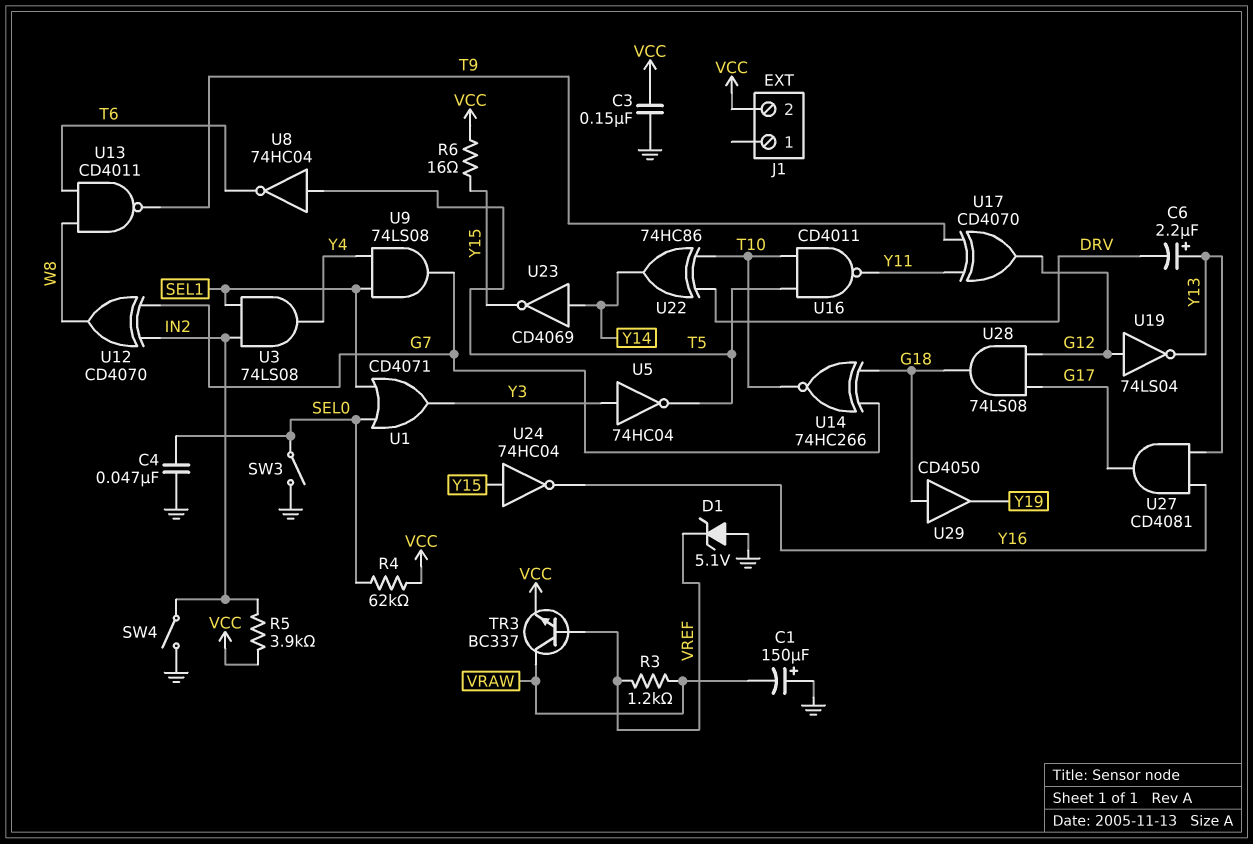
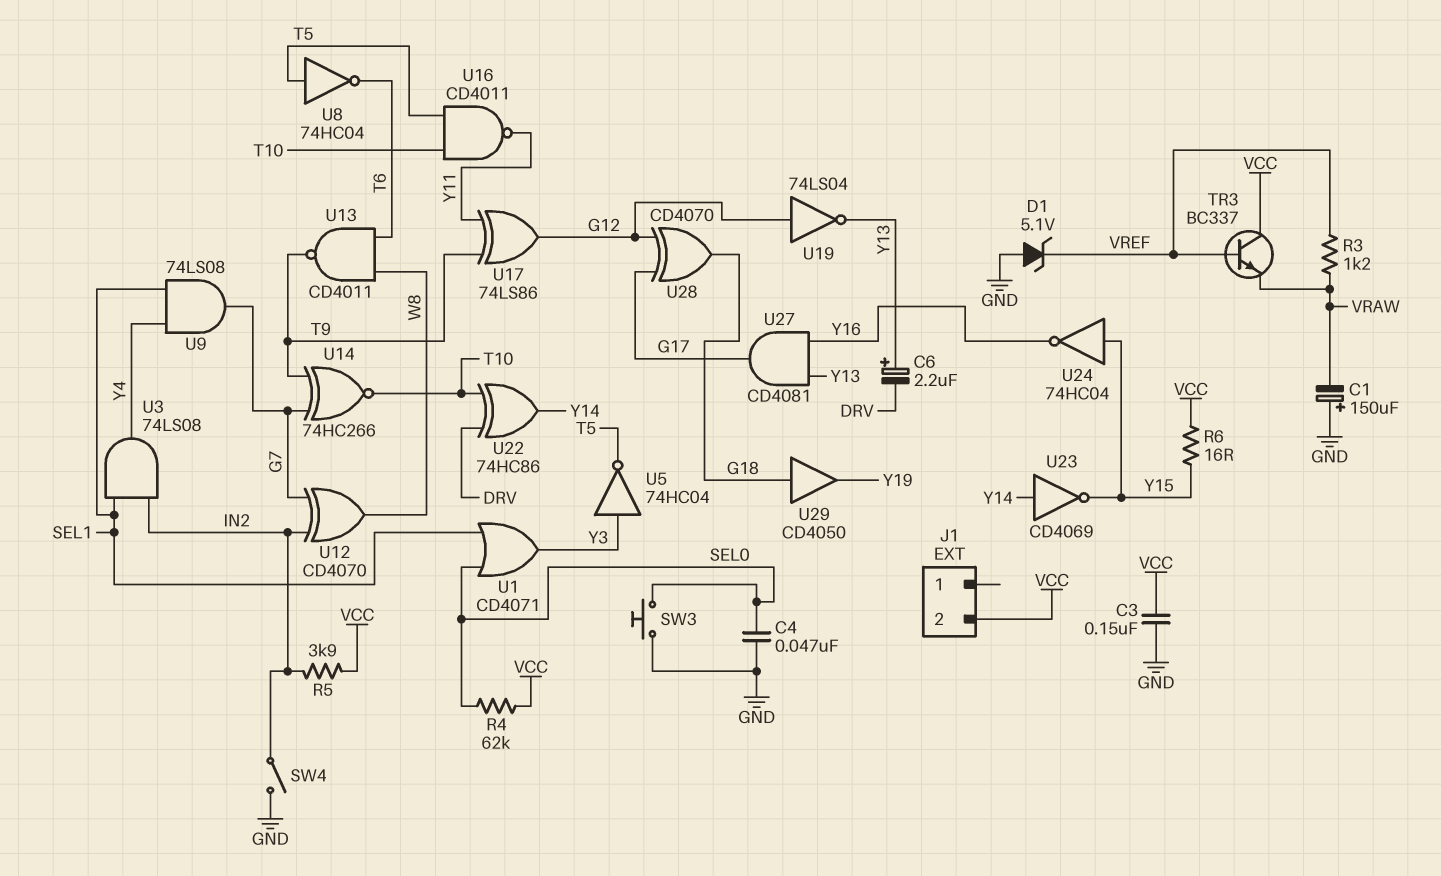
SW3: switch (GND, SEL0) -> button (GND, SEL0)
TR3: NPN BC337 (B VREF, C VRAW, E VCC) -> NPN BC337 (B VREF, C VCC, E VRAW)
U14: XNOR 74HC266 (in G7, in G18, out T10) -> XNOR 74HC266 (in G7, in T9, out T10)
U17: XOR CD4070 (in T9, in Y11, out G12) -> XOR 74LS86 (in T9, in Y11, out G12)
U28: AND 74LS08 (in G12, in G17, out G18) -> XOR CD4070 (in G12, in G17, out G18)

